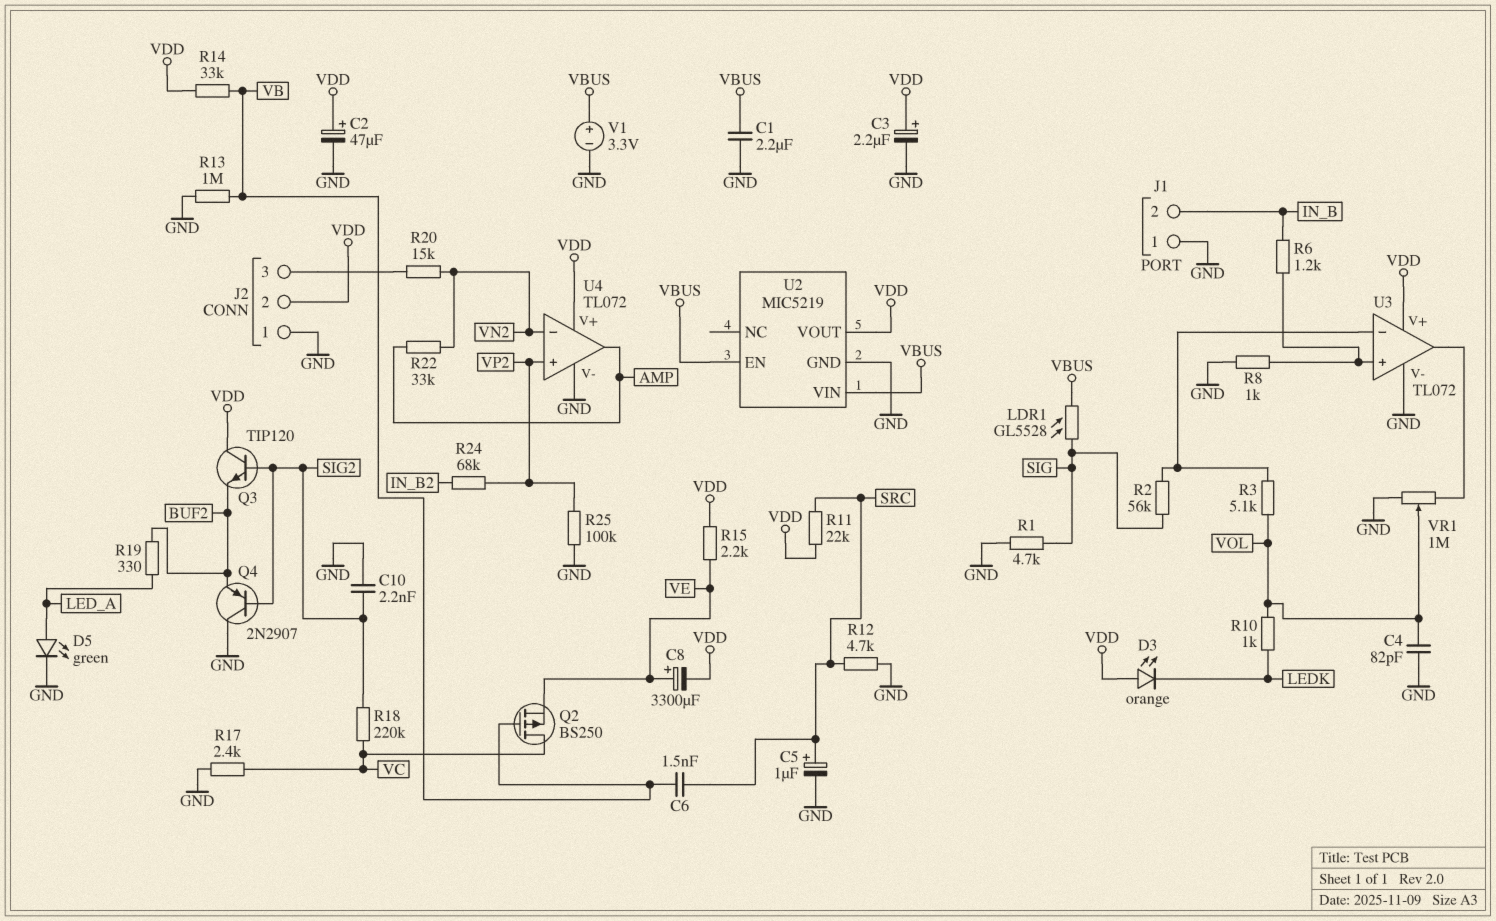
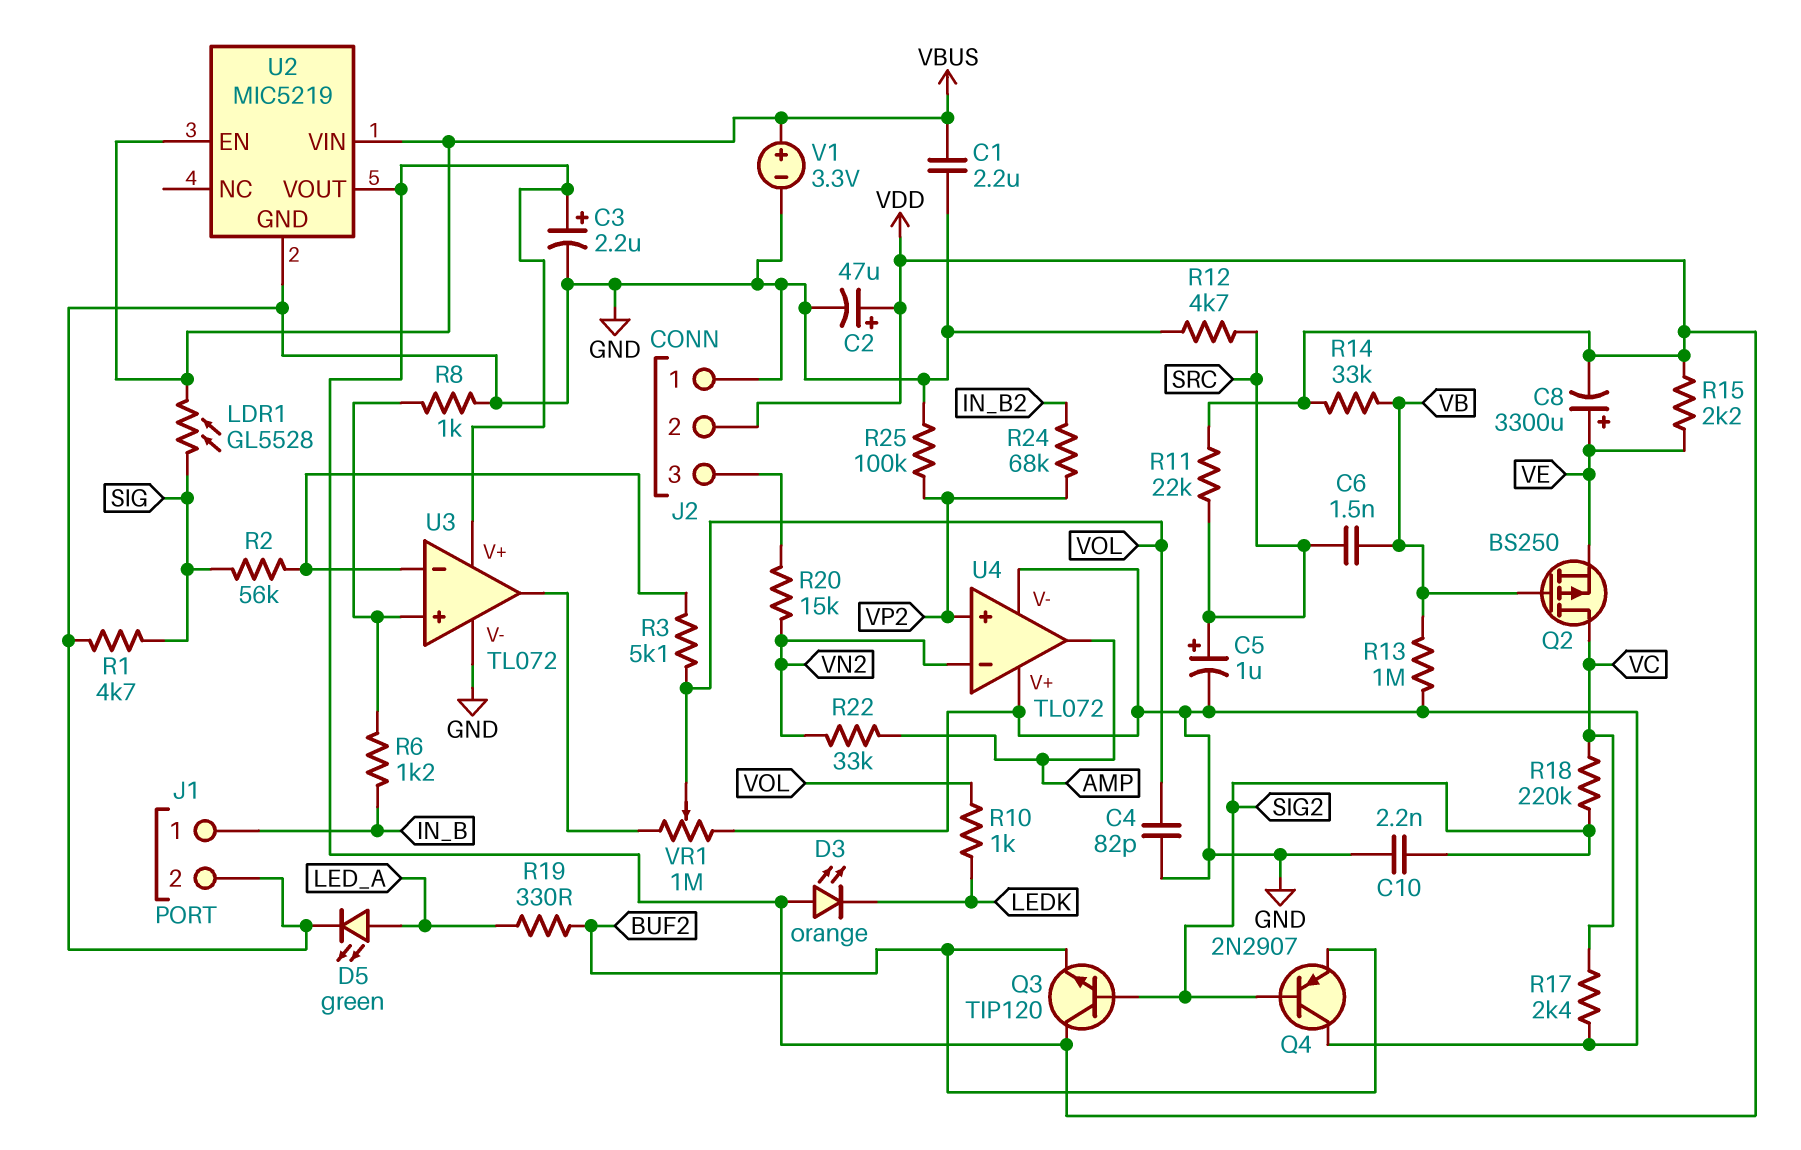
J1 pin 1: GND -> IN_B
J1 pin 2: IN_B -> GND
U4 pin V+: VDD -> GND

